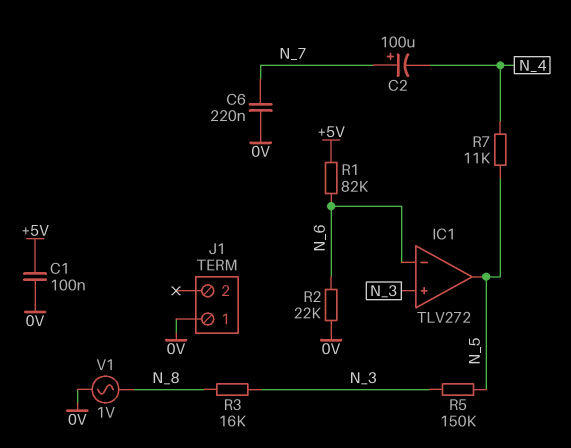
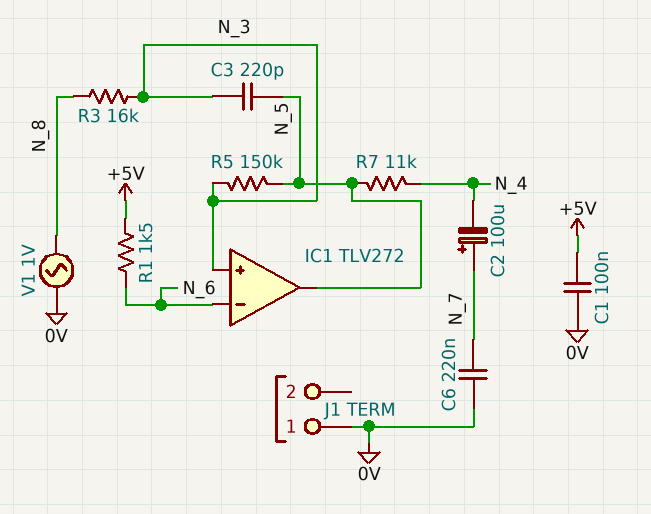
C3: none -> 220pF (N_3, N_5)
R1: 82k (+5V, N_6) -> 1.5k (+5V, N_6)
R2: 22k (0V, N_6) -> none

